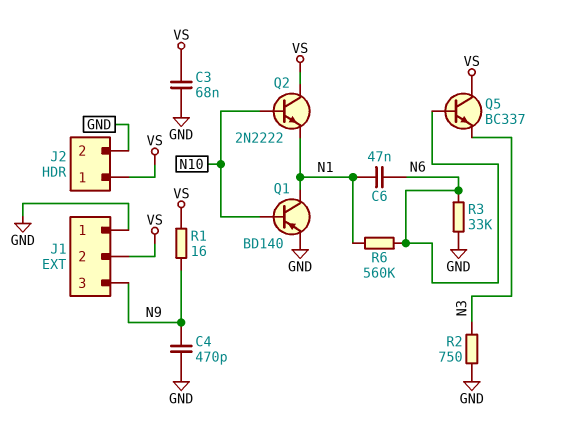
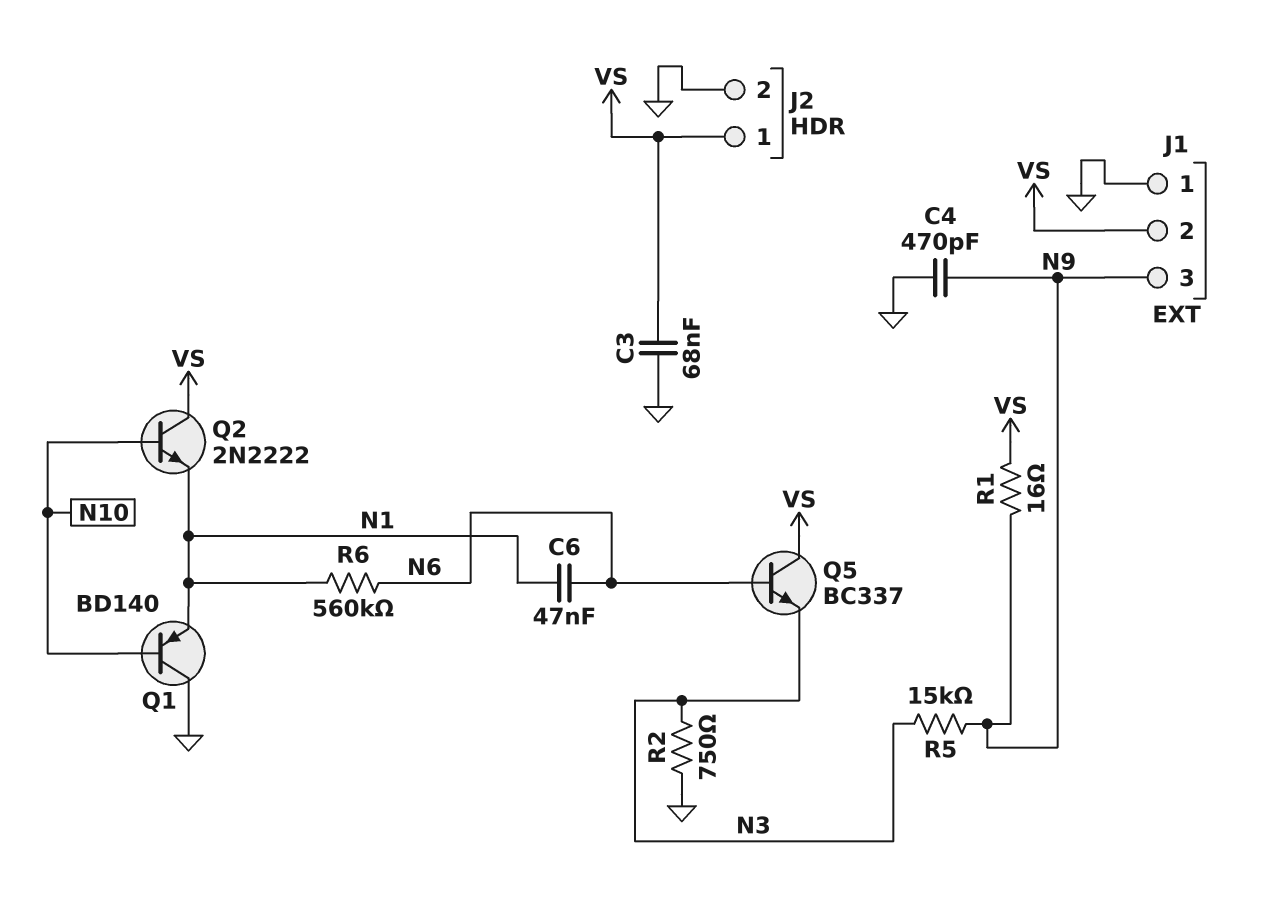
Q1: PNP BD140 (B N10, C N1, E GND) -> PNP BD140 (B N10, C GND, E N1)
R3: 33k (GND, N6) -> none
R5: none -> 15k (N3, N9)

